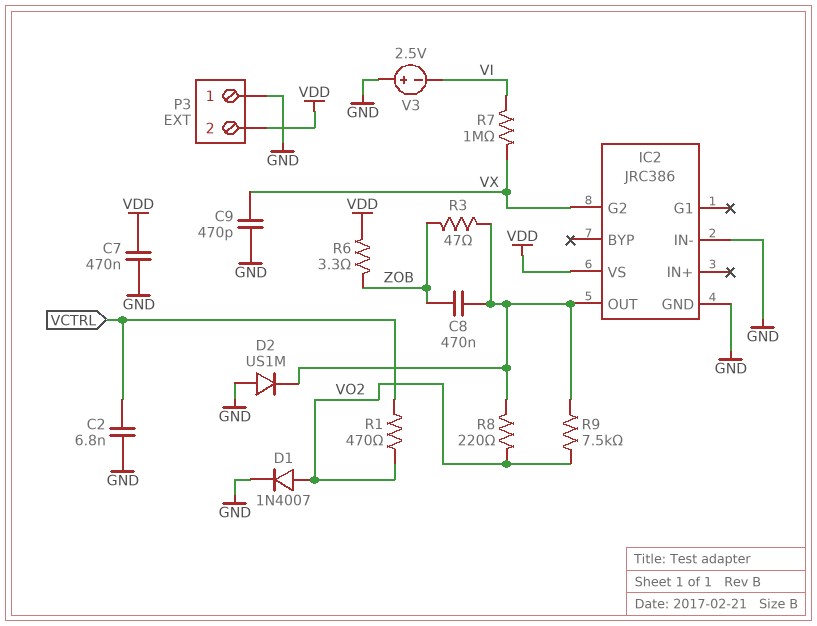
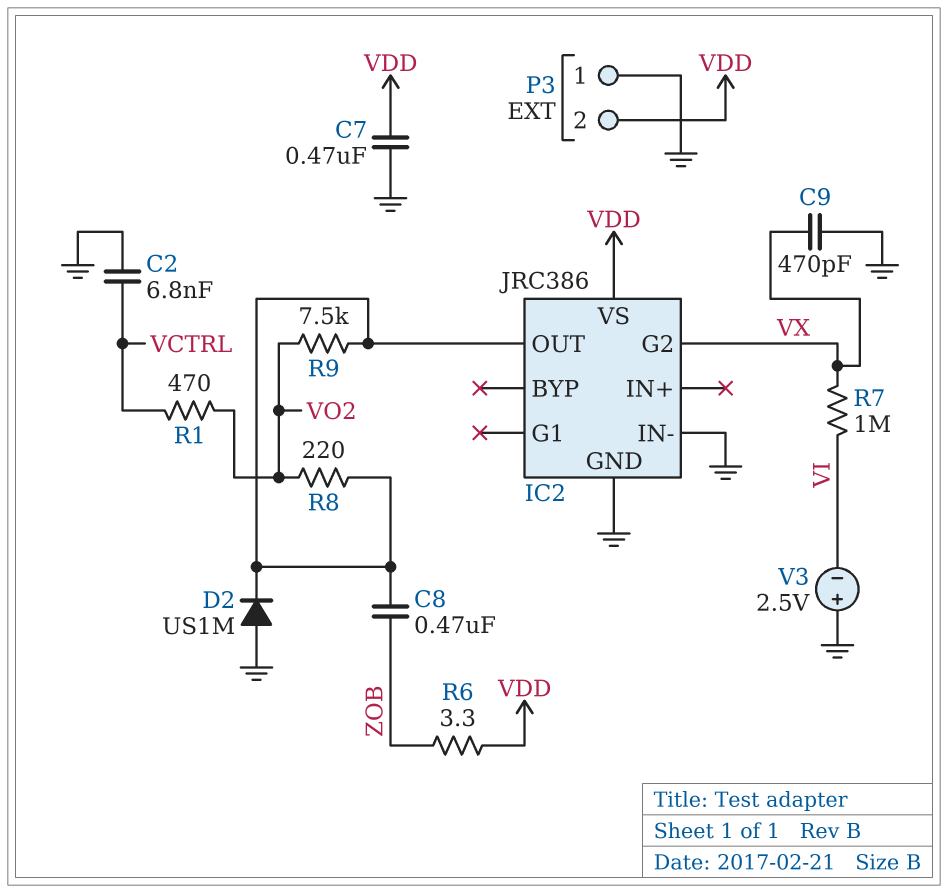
D1: diode 1N4007 (A VO2, K GND) -> none
R3: 47 (IC2/OUT, ZOB) -> none

